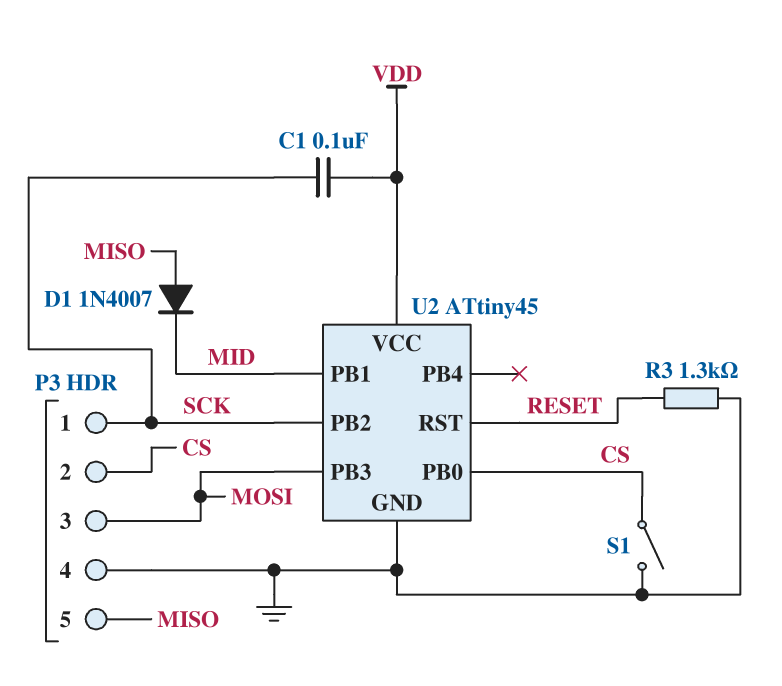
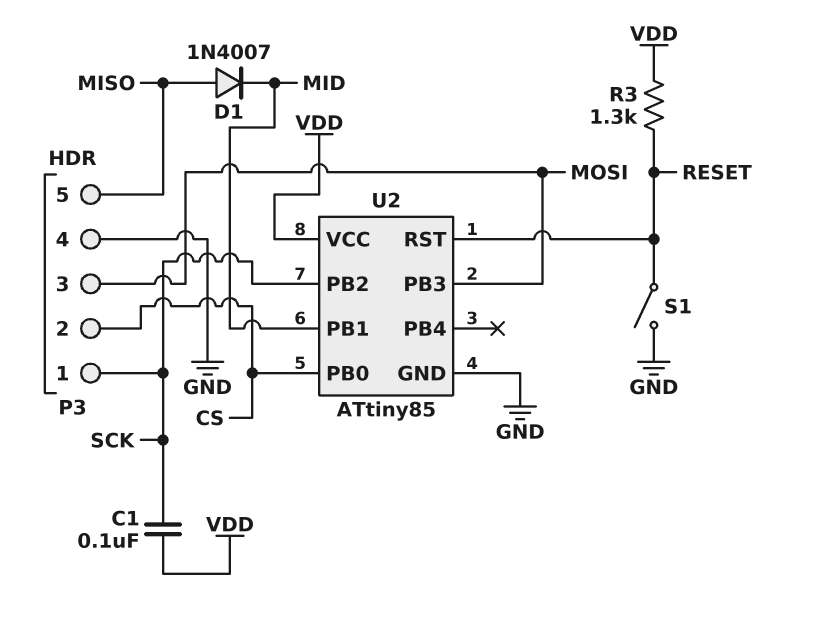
R3: 1.3k (GND, RESET) -> 1.3k (RESET, VDD)
S1: switch (CS, GND) -> switch (GND, RESET)
U2: ATtiny45 -> ATtiny85

